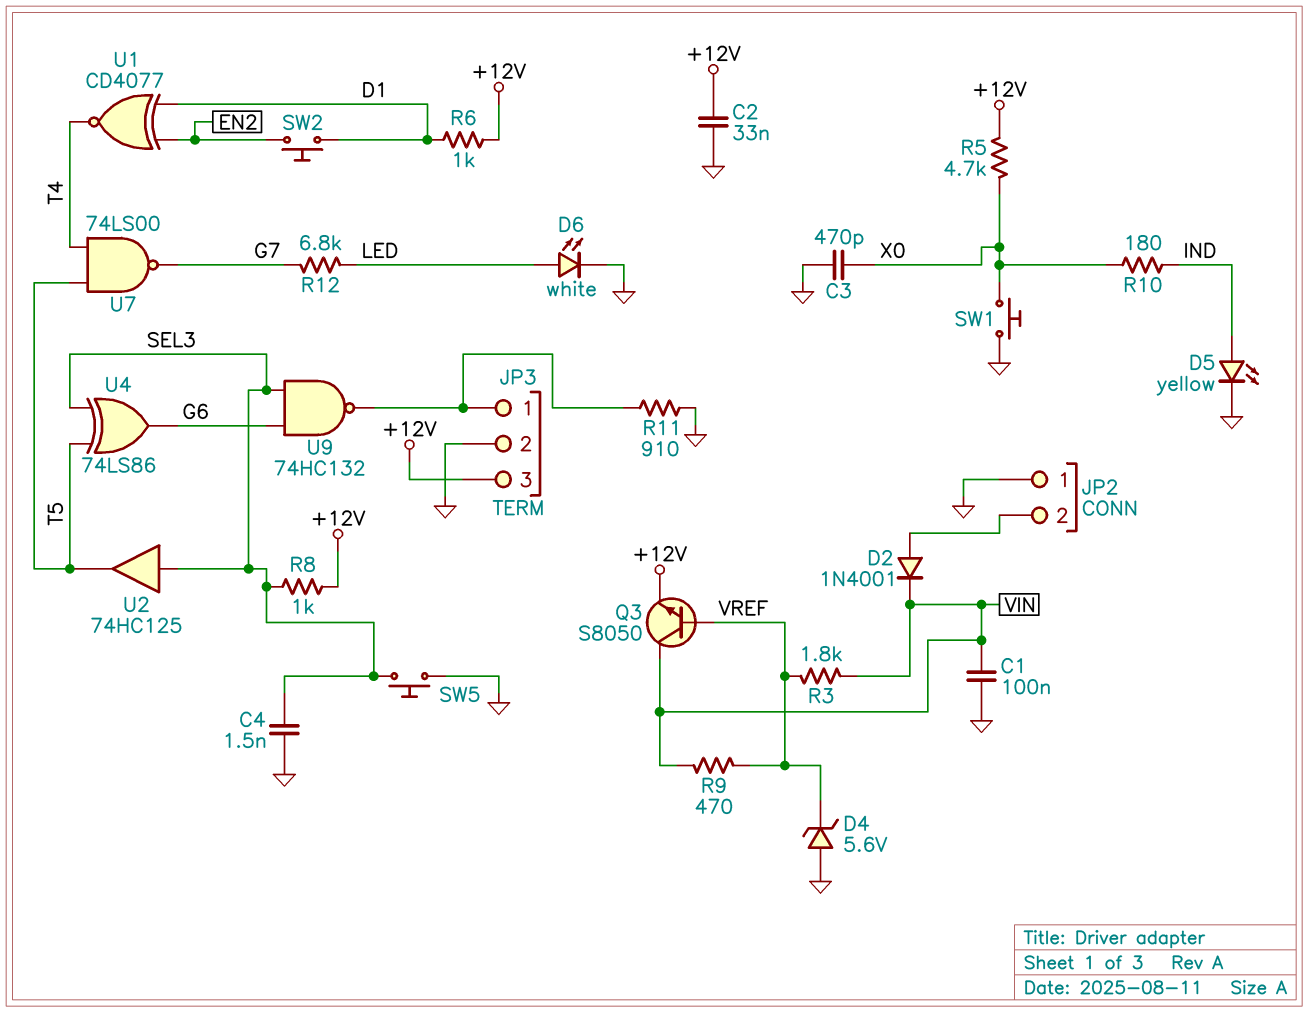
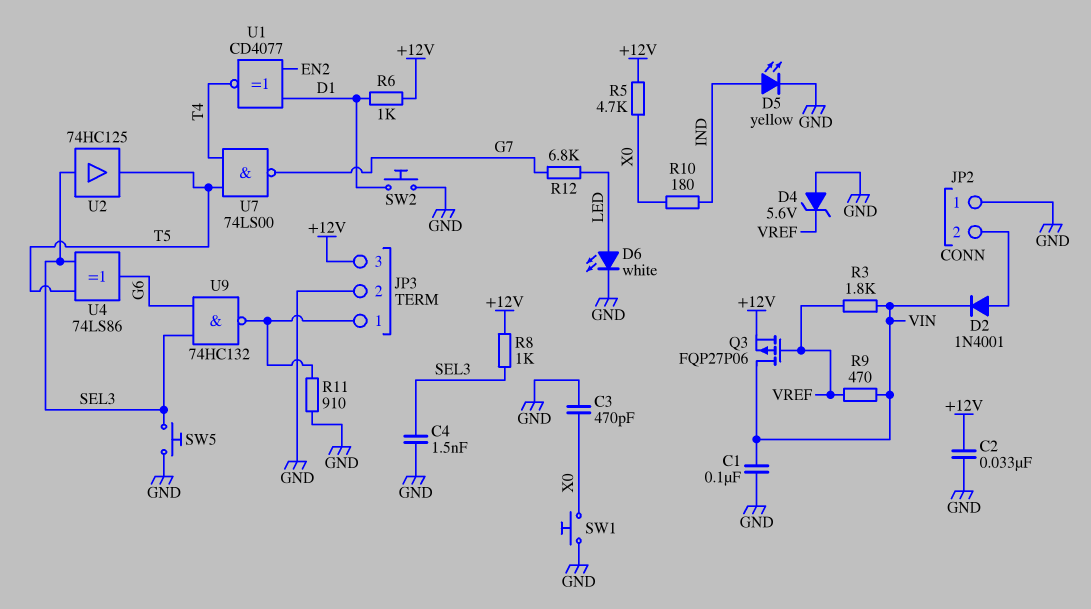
Q3: NPN S8050 (B VREF, C VIN, E +12V) -> PMOS FQP27P06 (G VREF, D VIN, S +12V)
SW2: button (D1, EN2) -> button (D1, GND)

